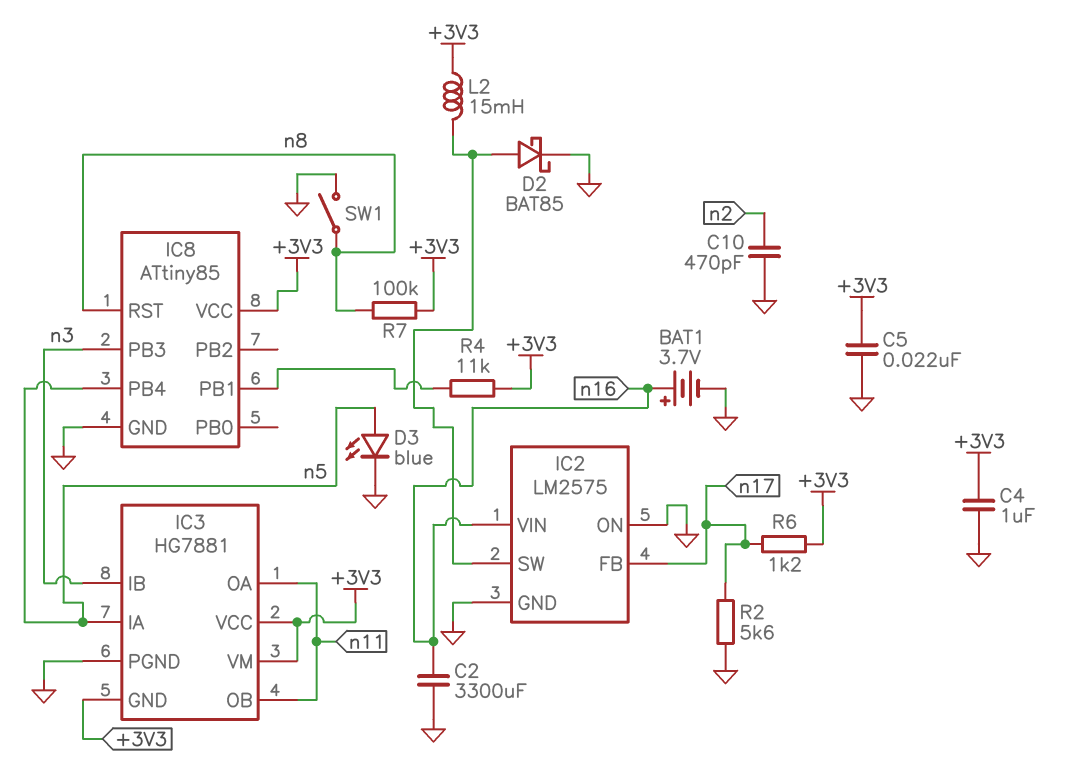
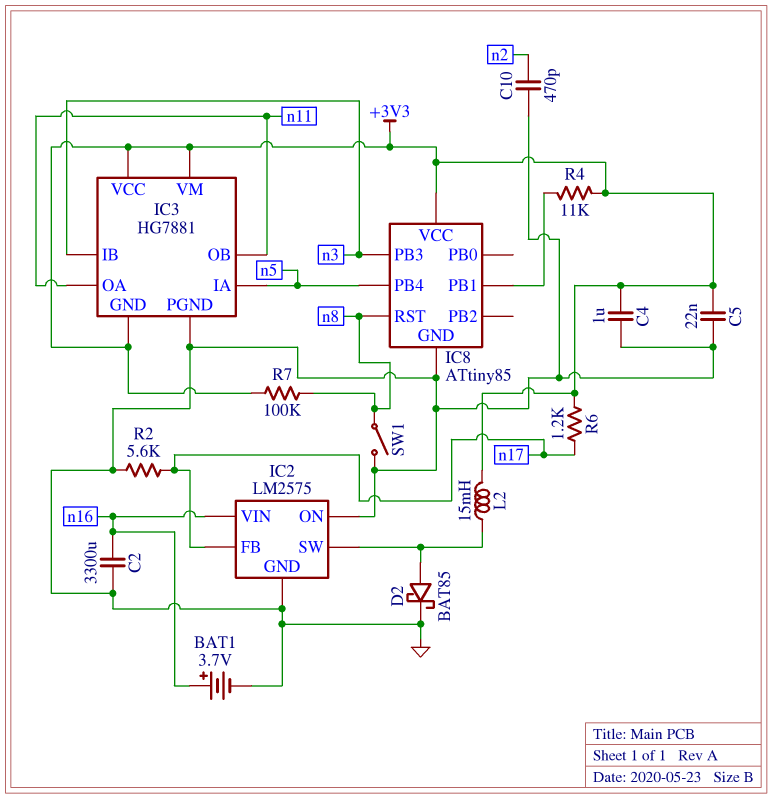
D3: LED blue (A n5, K GND) -> none

